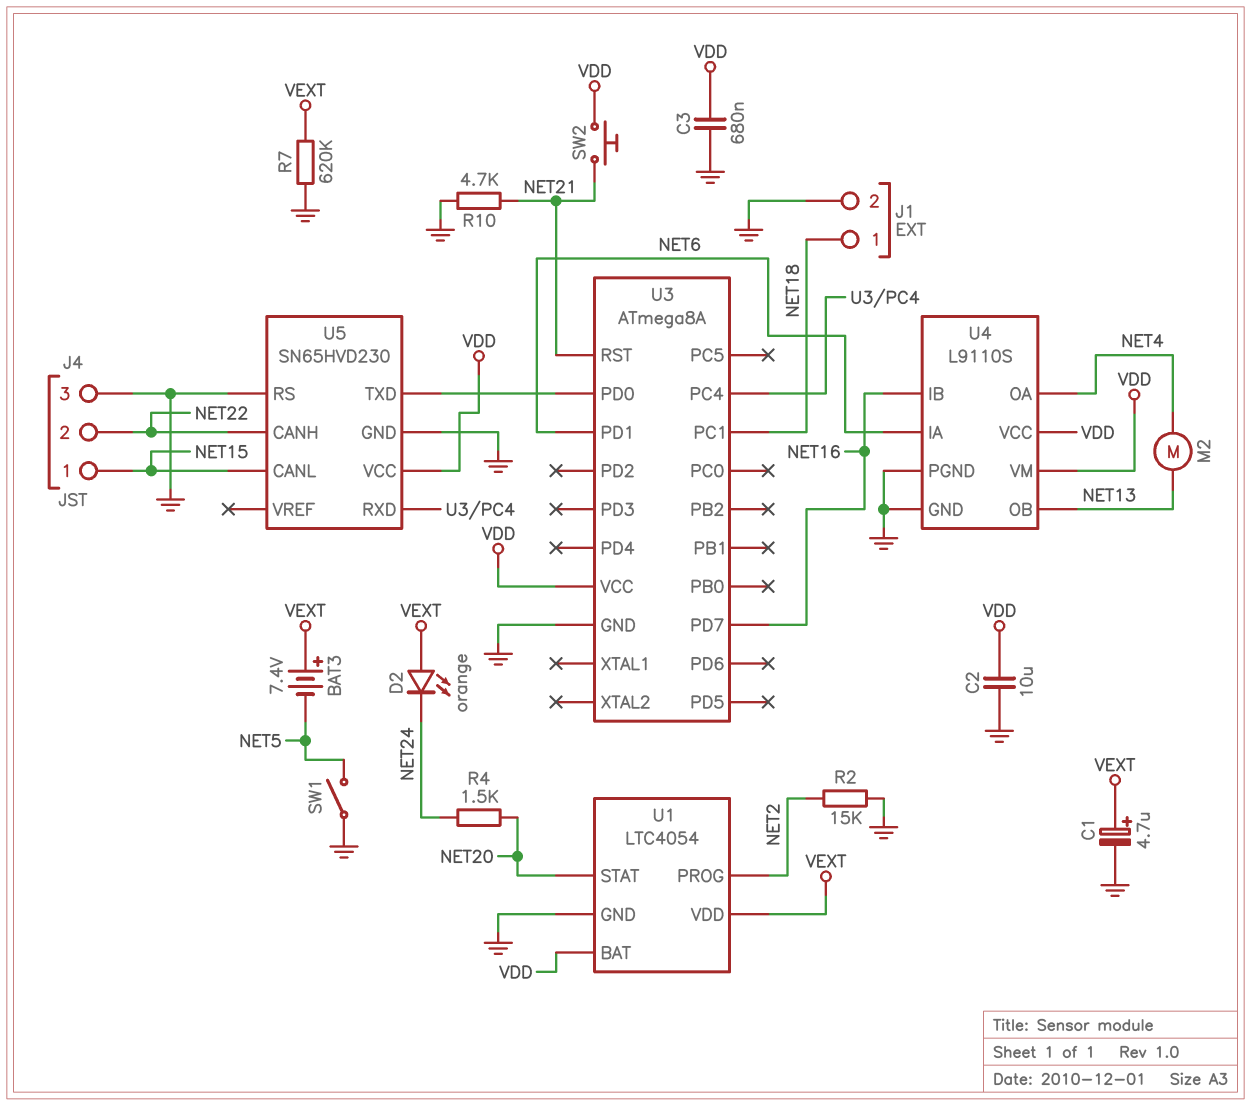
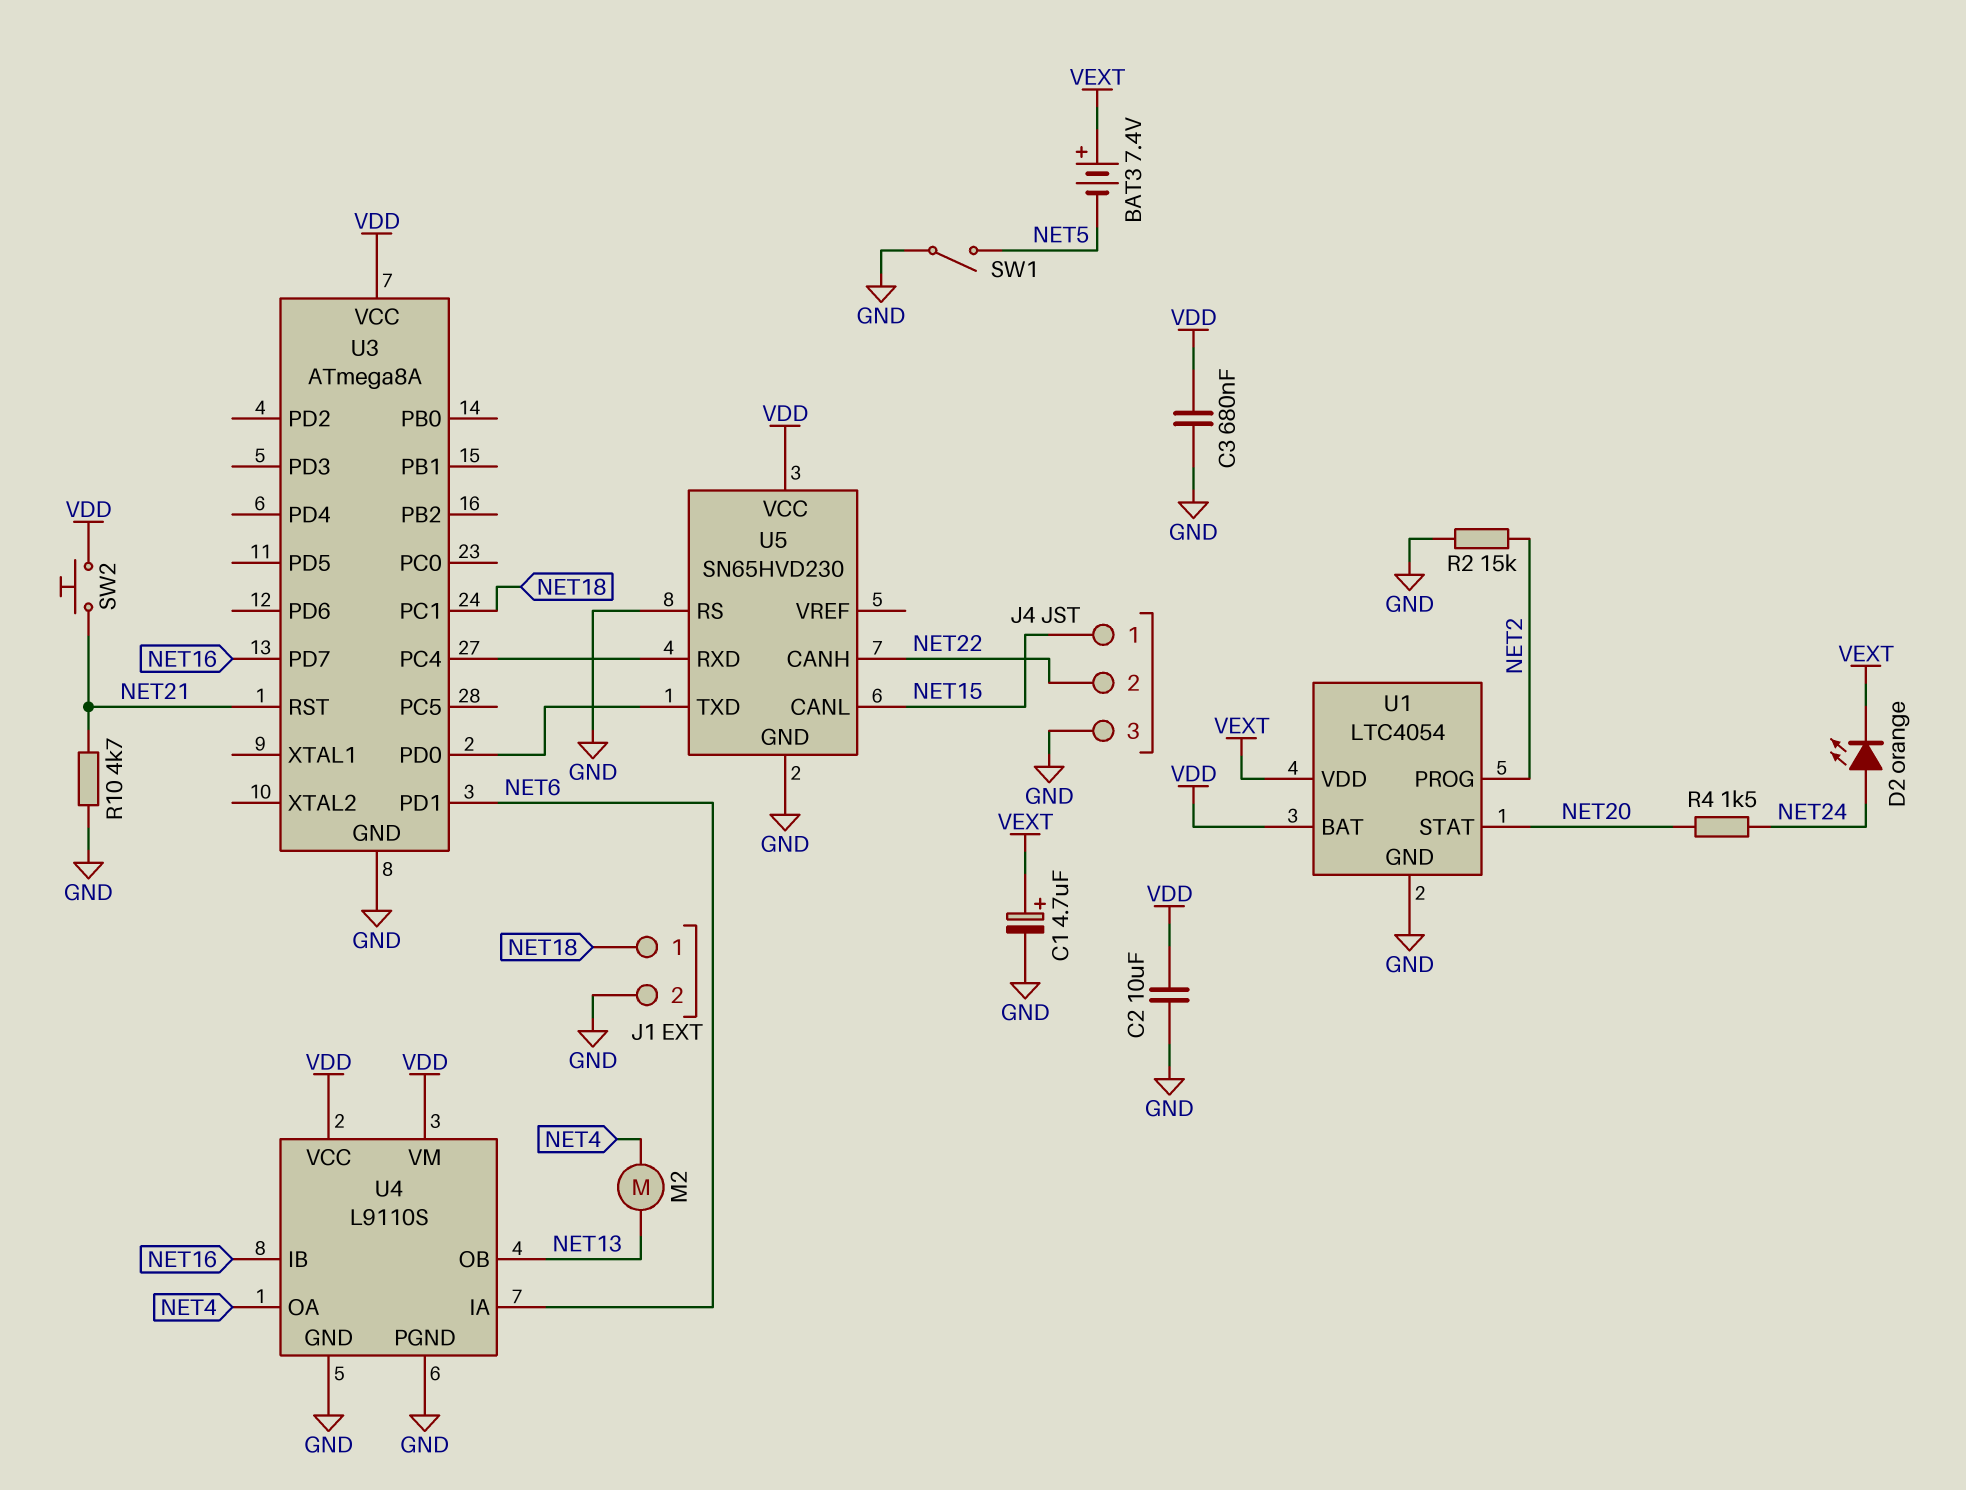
D2: LED orange (A VEXT, K NET24) -> LED orange (A NET24, K VEXT)
R7: 620k (GND, VEXT) -> none

